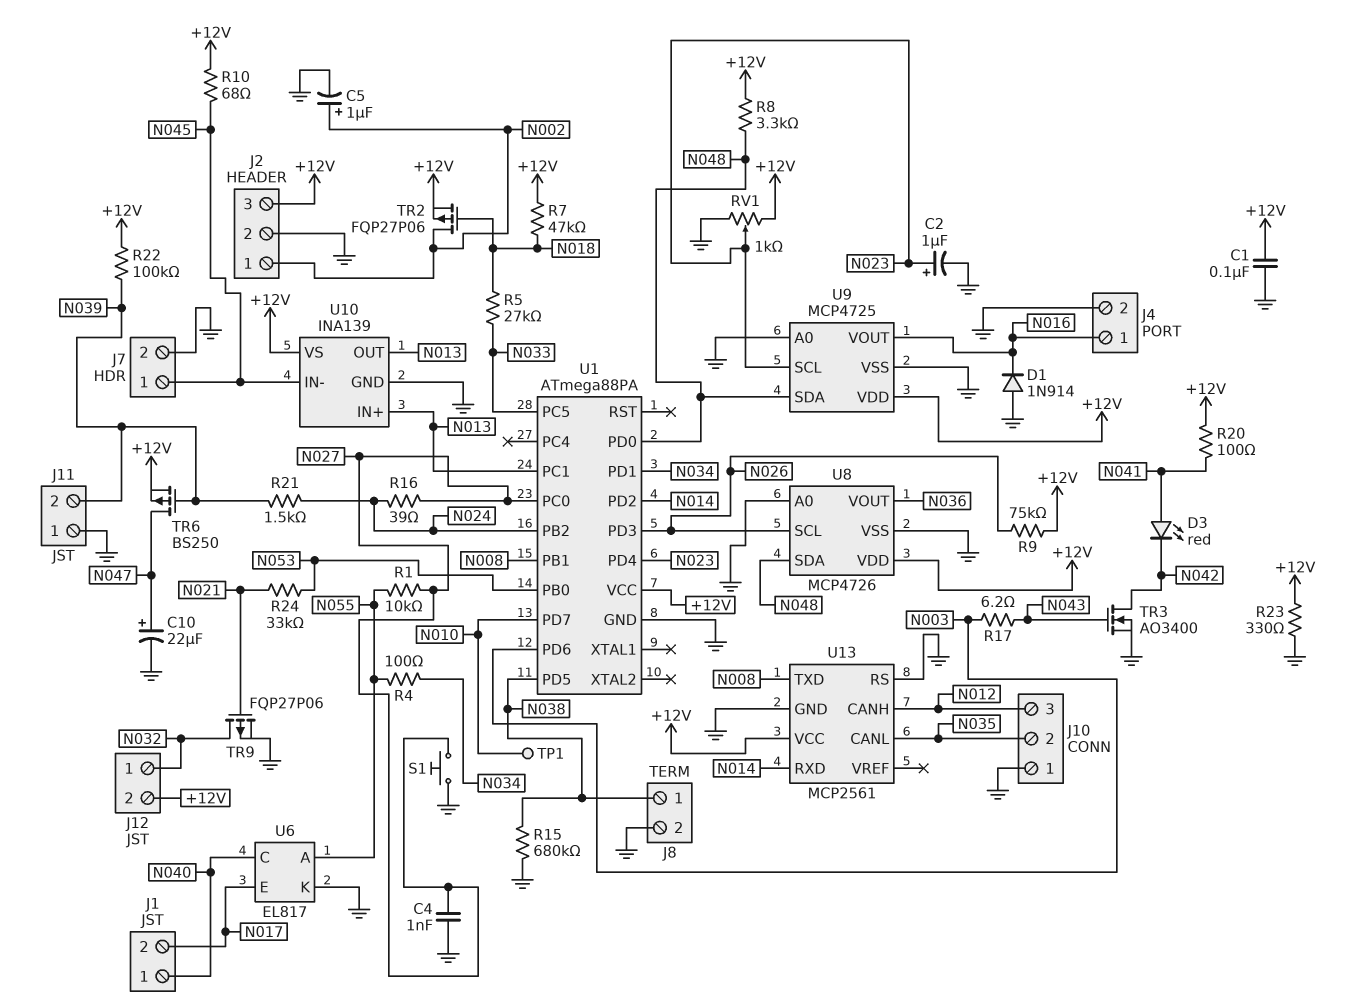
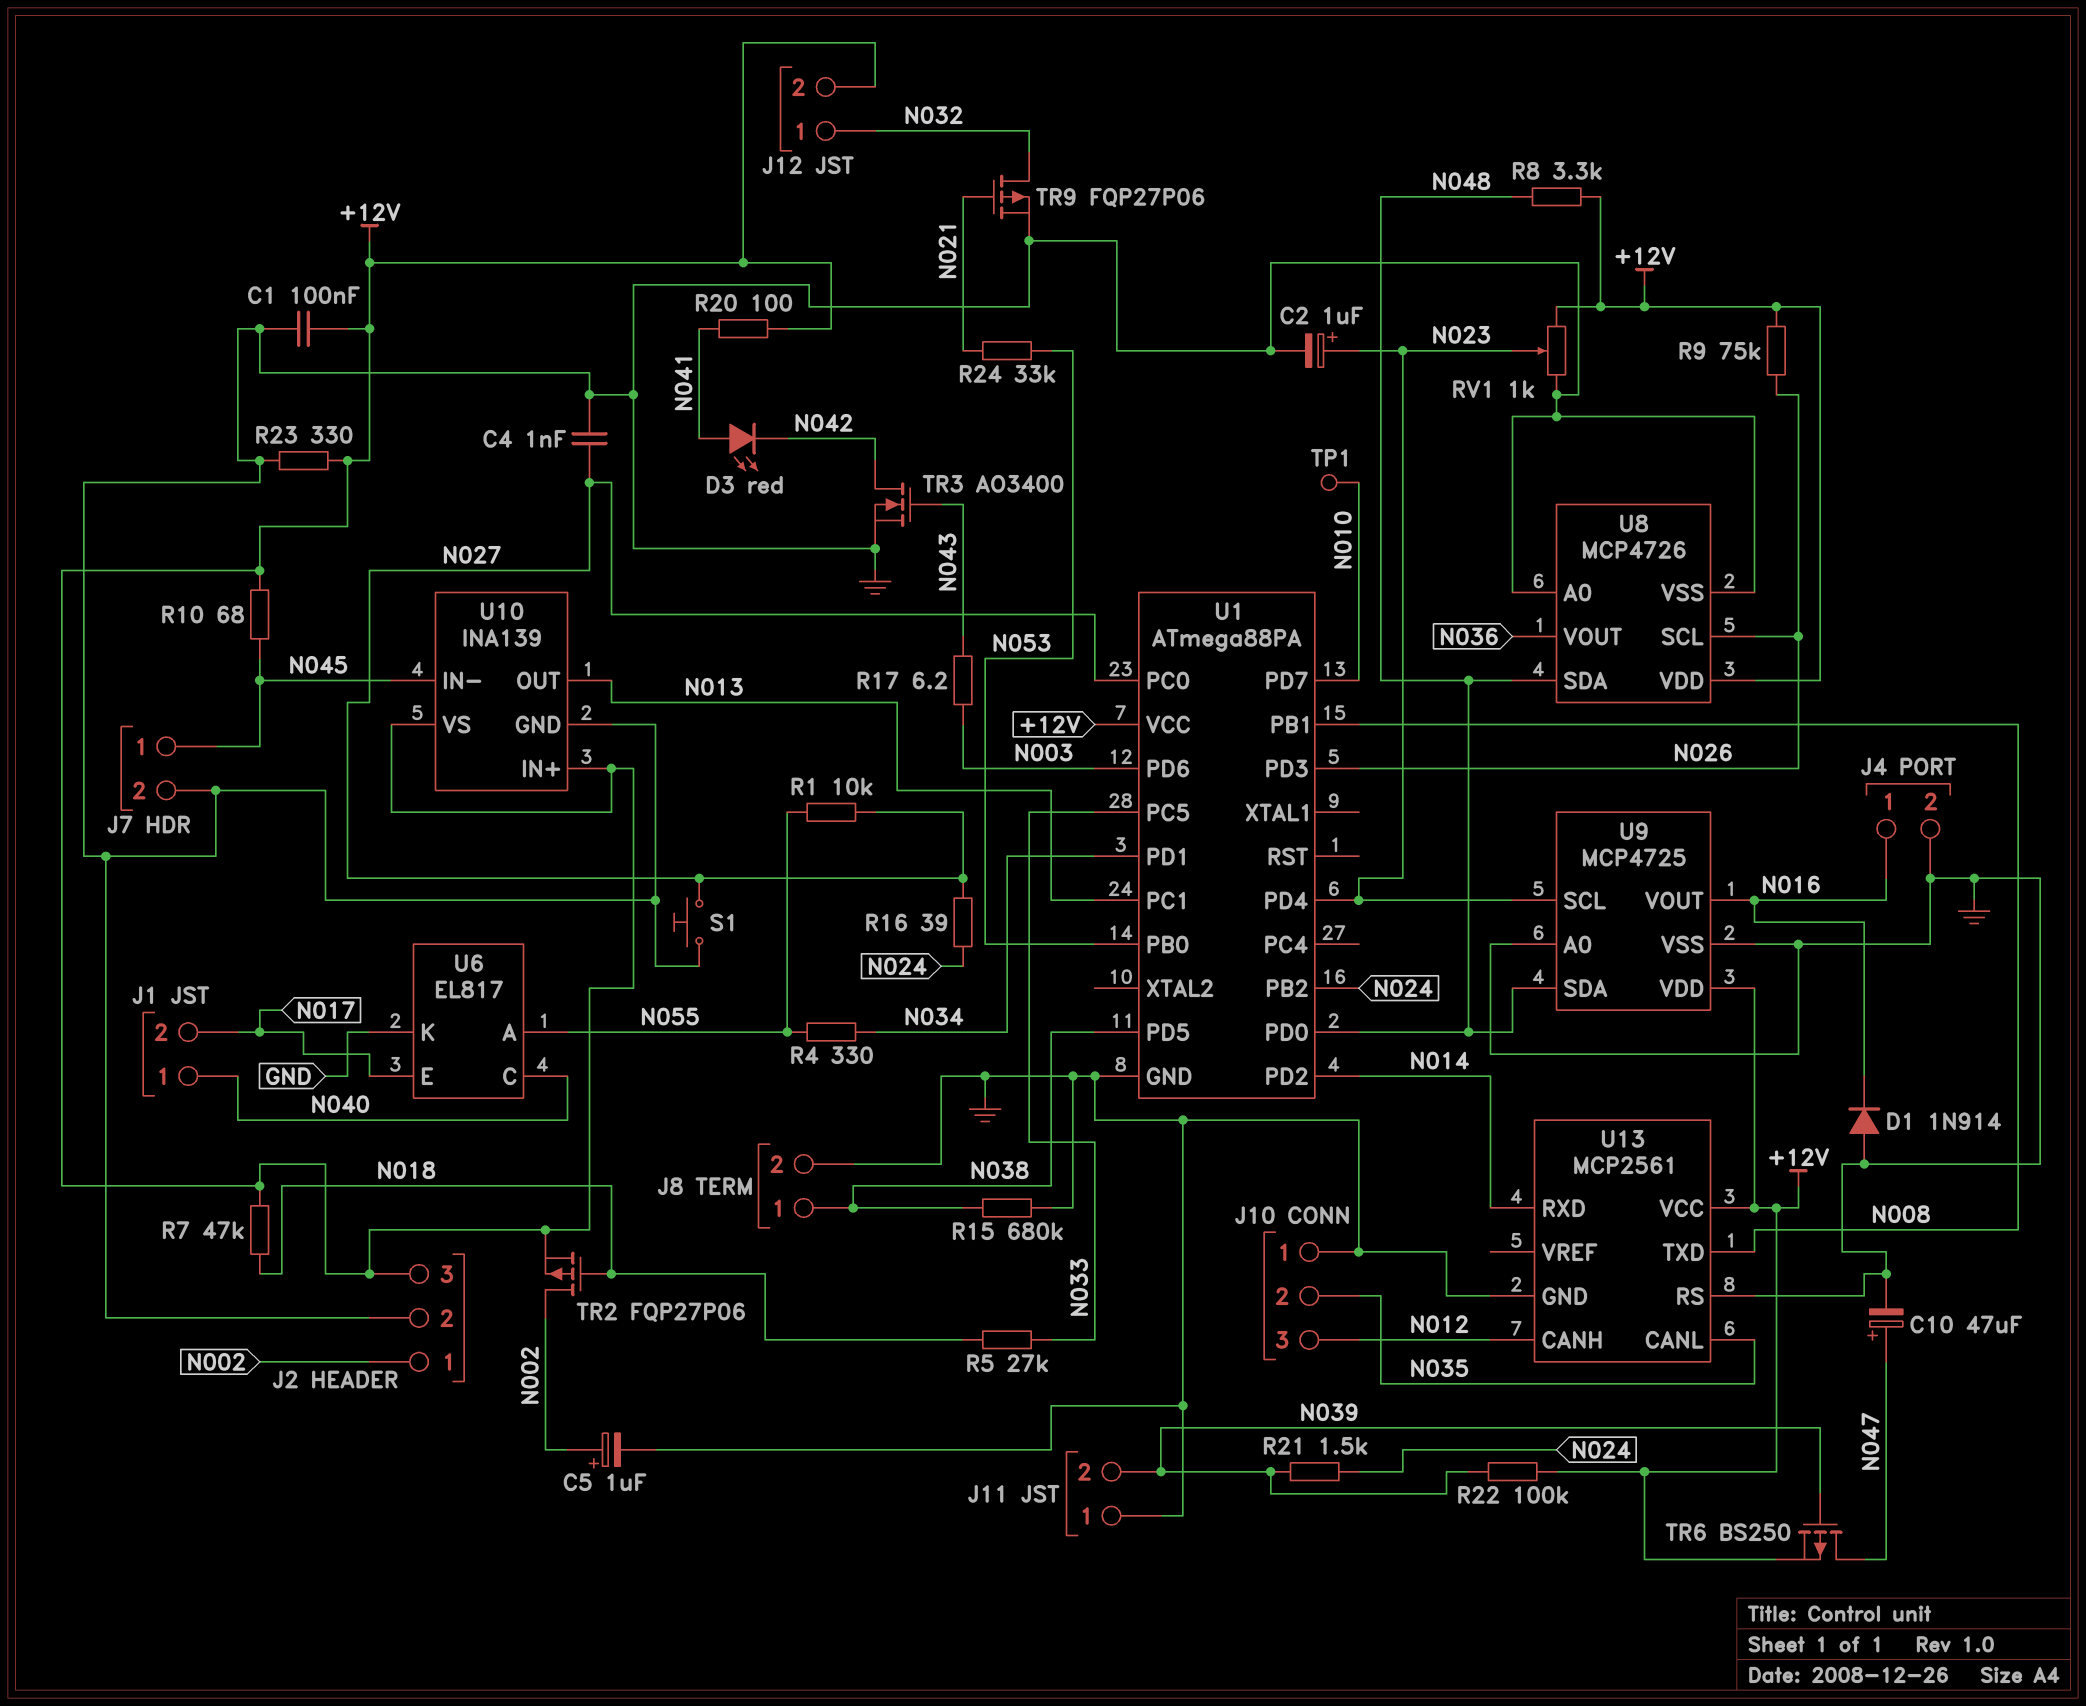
C10: 22uF (plus N047, minus GND) -> 47uF (plus N047, minus GND)
R4: 100 (N034, N055) -> 330 (N034, N055)
U10 pin IN+: N013 -> +12V

